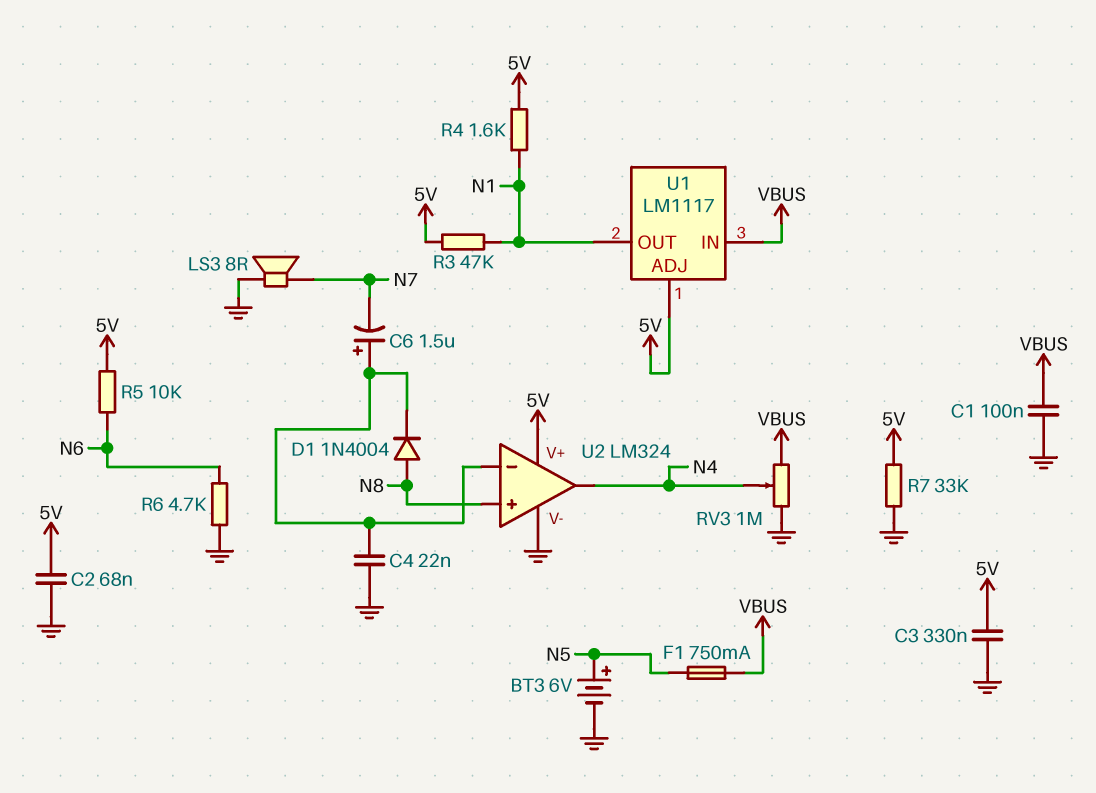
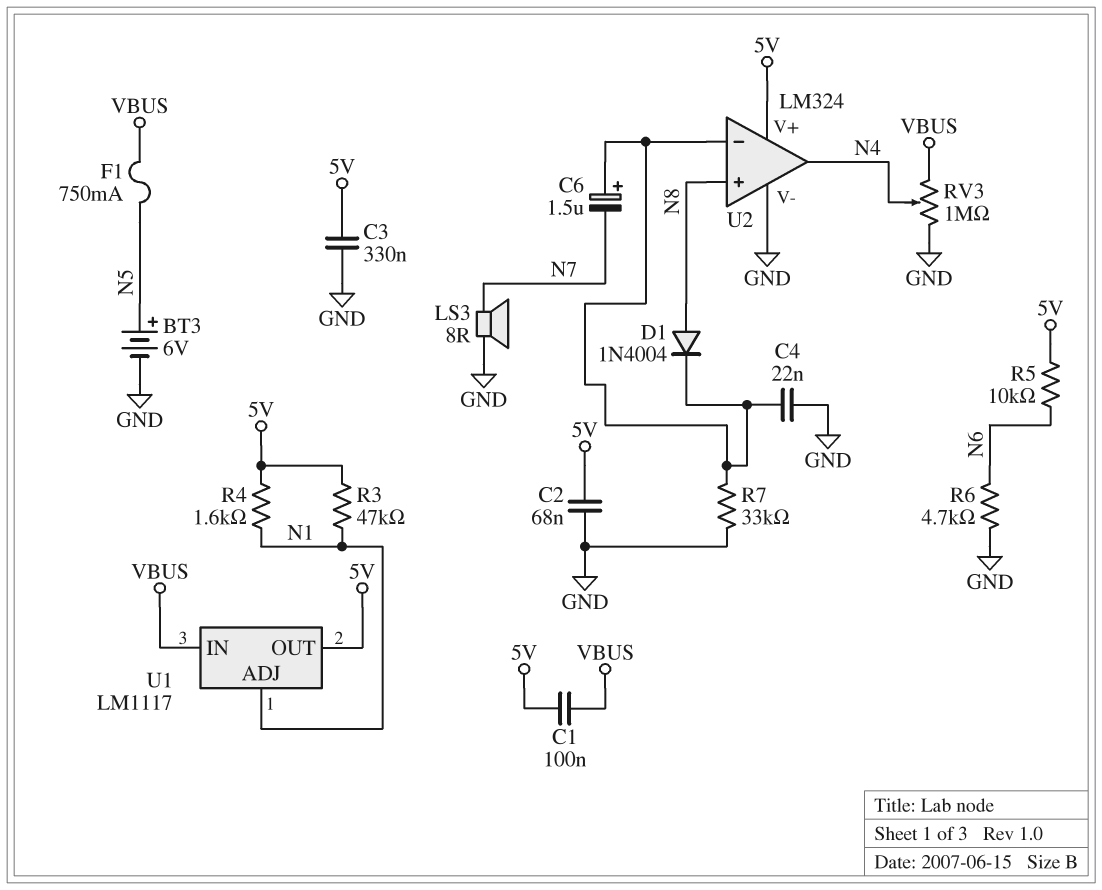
C1: 100nF (GND, VBUS) -> 100nF (5V, VBUS)
R7: 33k (5V, GND) -> 33k (GND, U2/in-)
U1 pin ADJ: 5V -> N1
U1 pin OUT: N1 -> 5V

